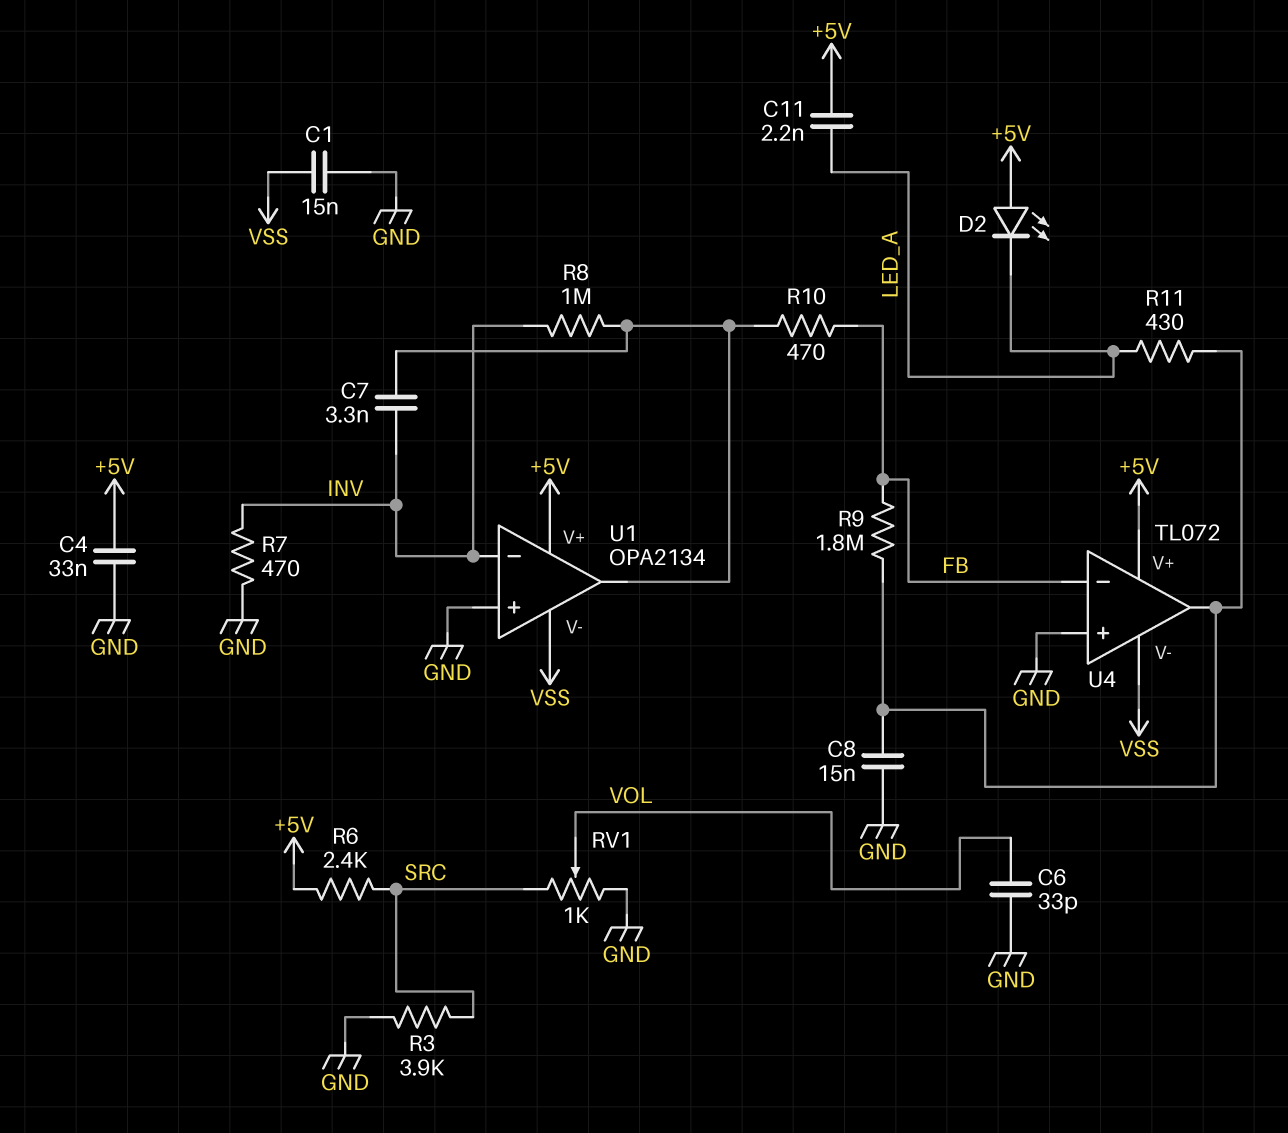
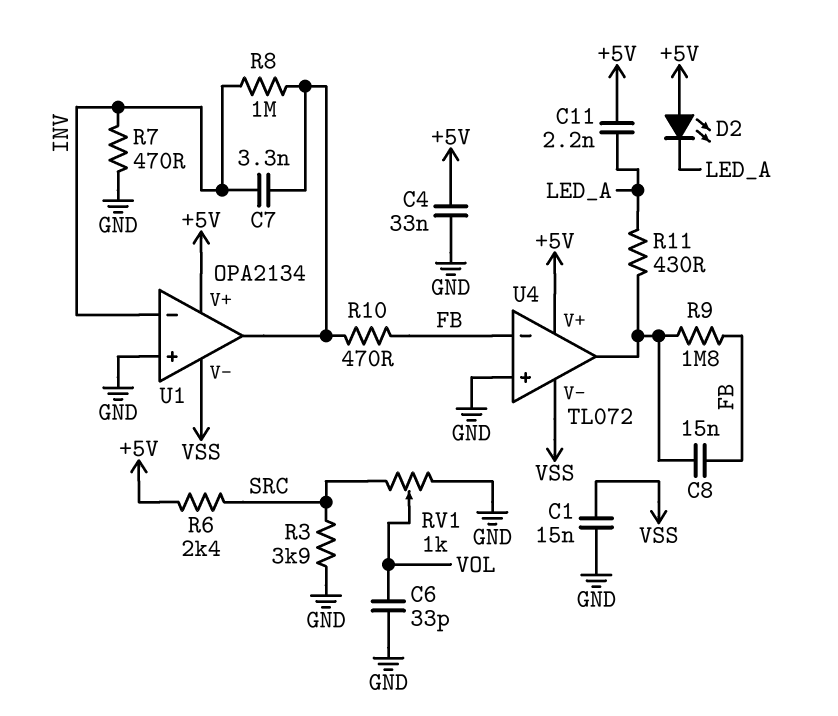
C8: 15nF (GND, U4/out) -> 15nF (FB, U4/out)

